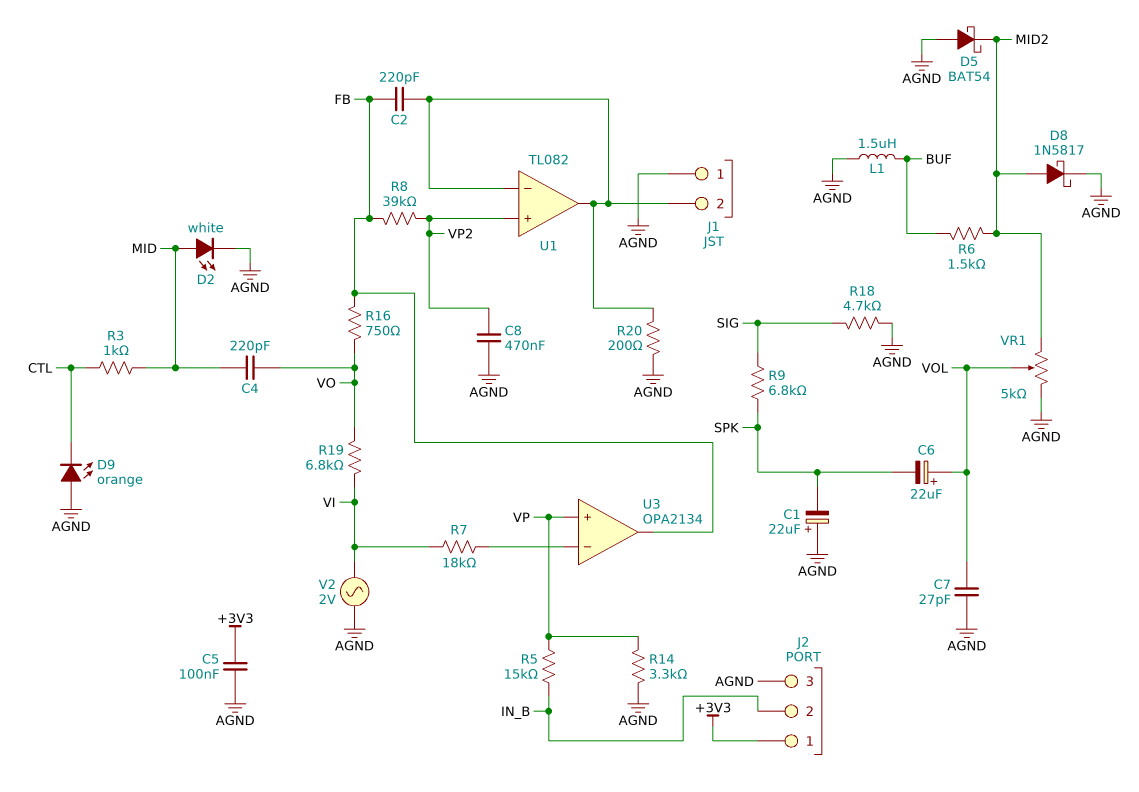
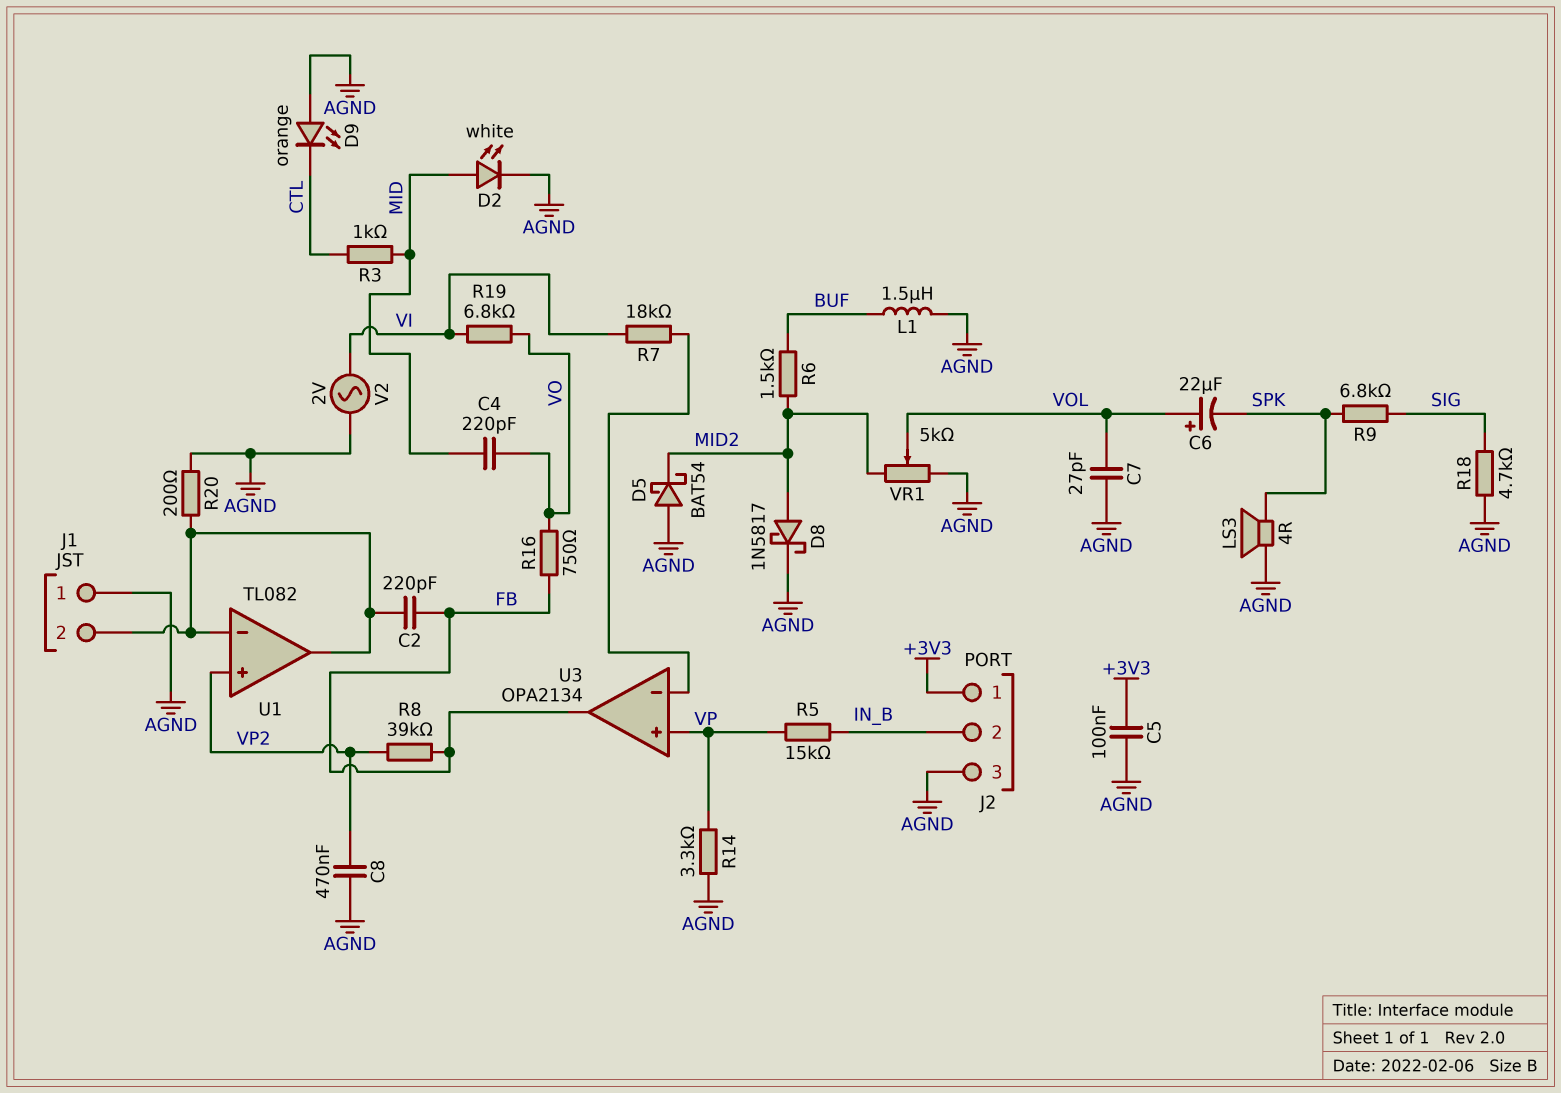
C1: 22uF (plus AGND, minus SPK) -> none
LS3: none -> speaker 4R (AGND, SPK)

